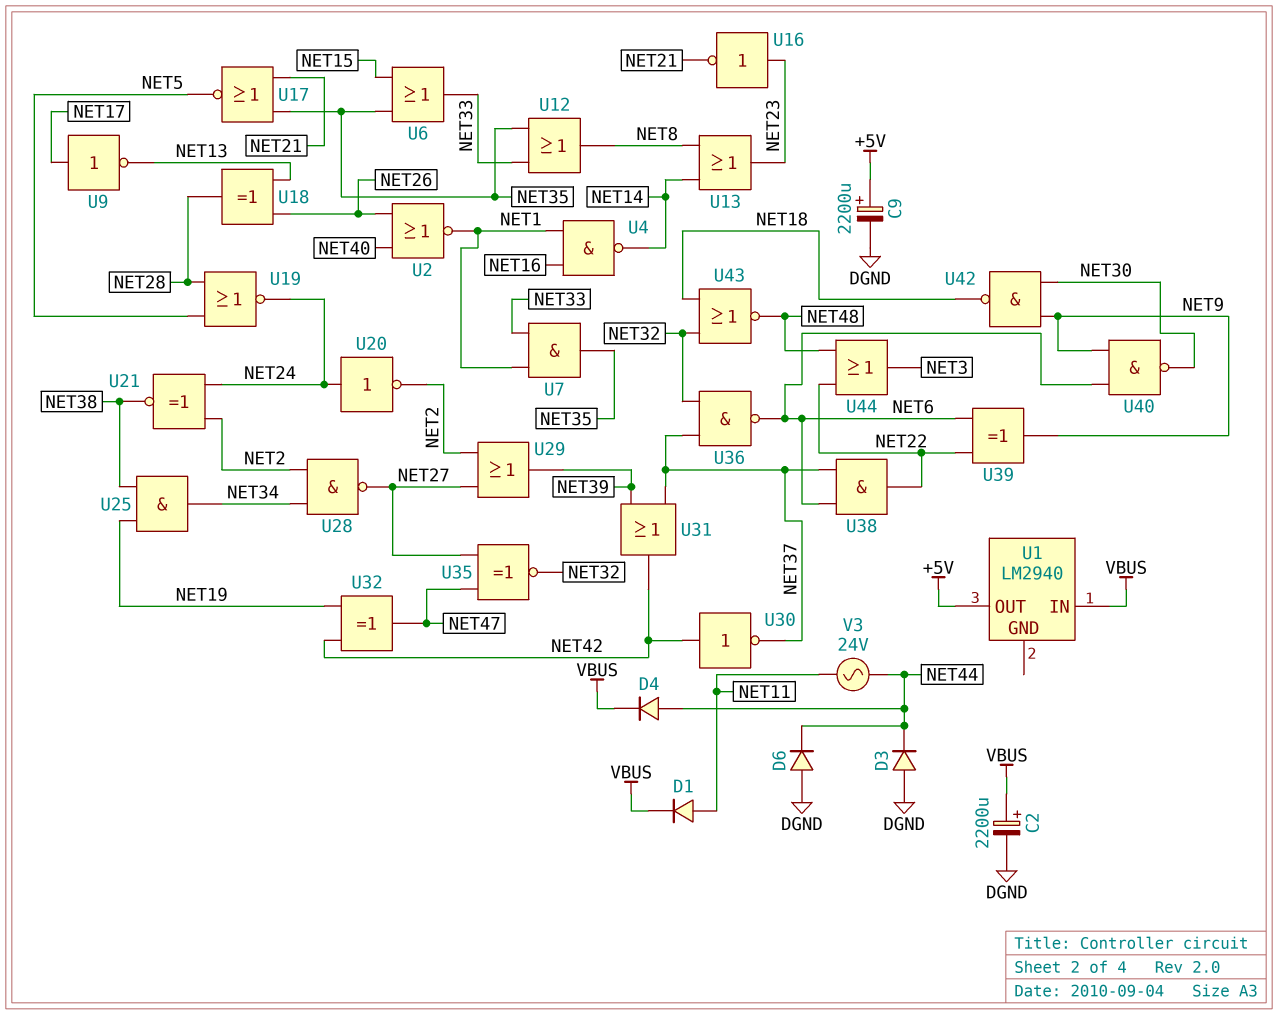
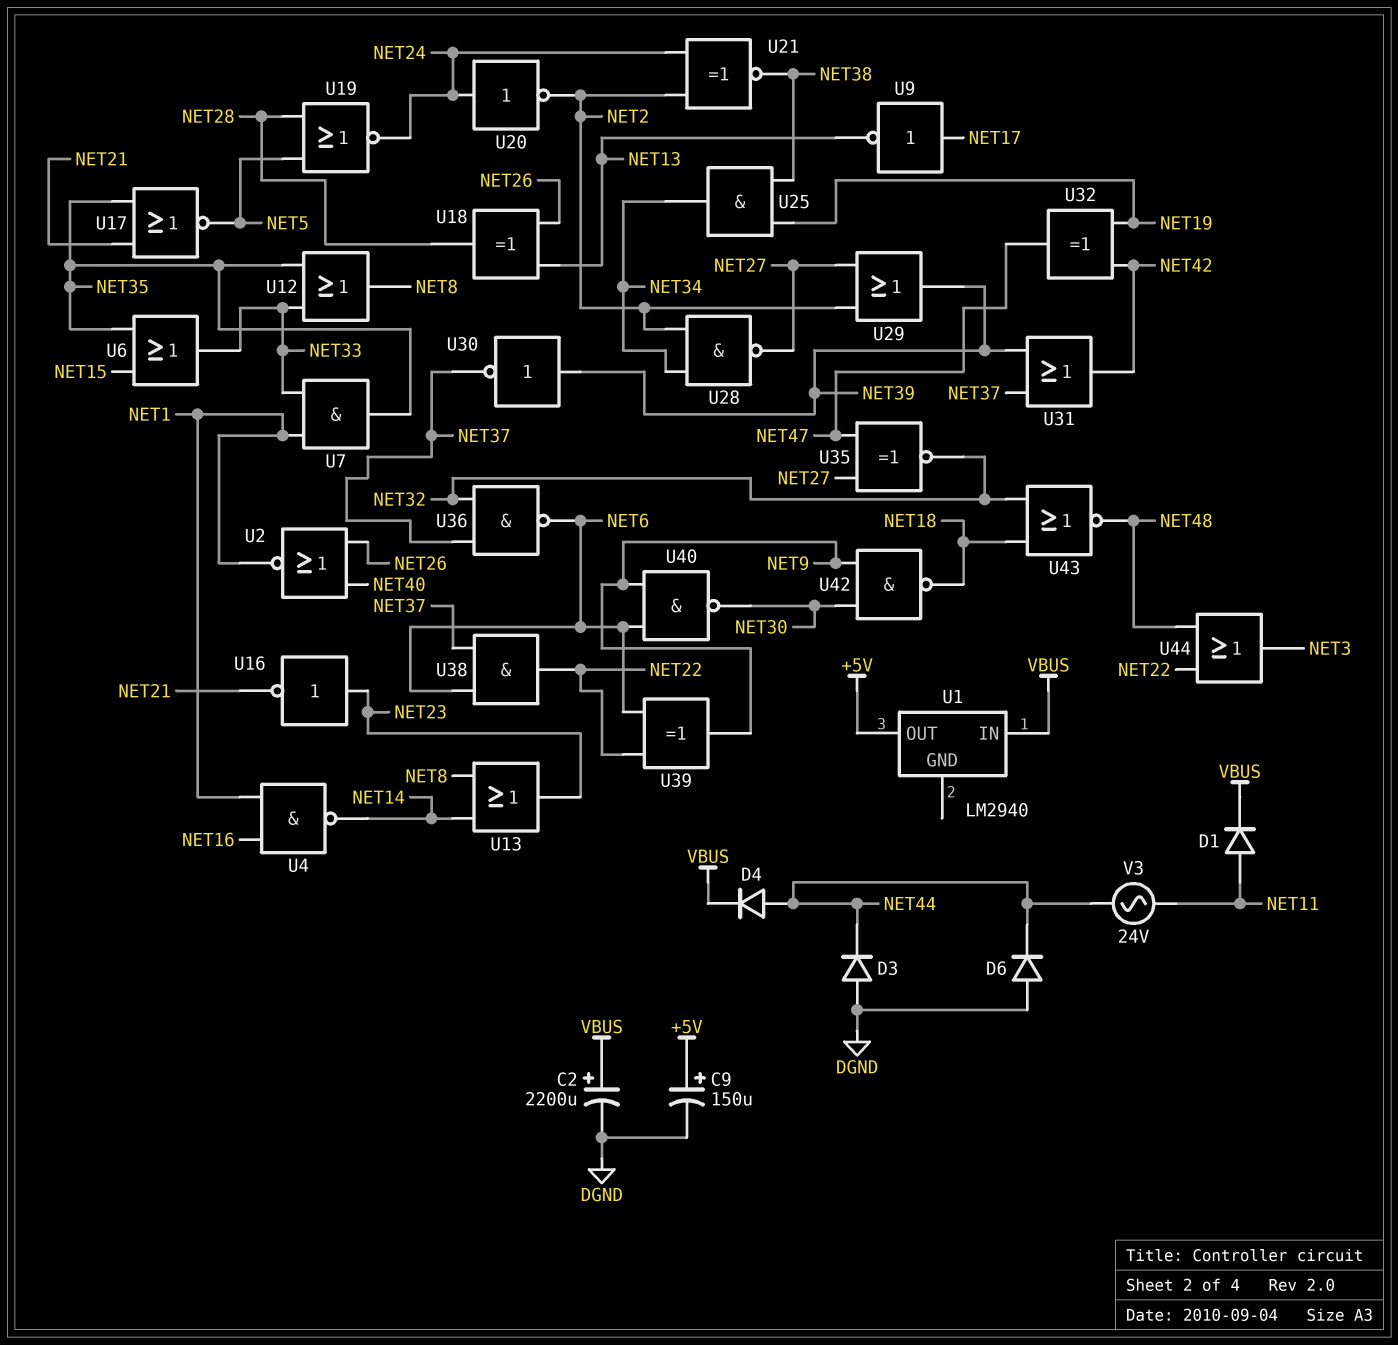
C9: 2200uF (plus +5V, minus DGND) -> 150uF (plus +5V, minus DGND)
U30: NOT (in NET42, out NET37) -> NOT (in NET39, out NET37)

